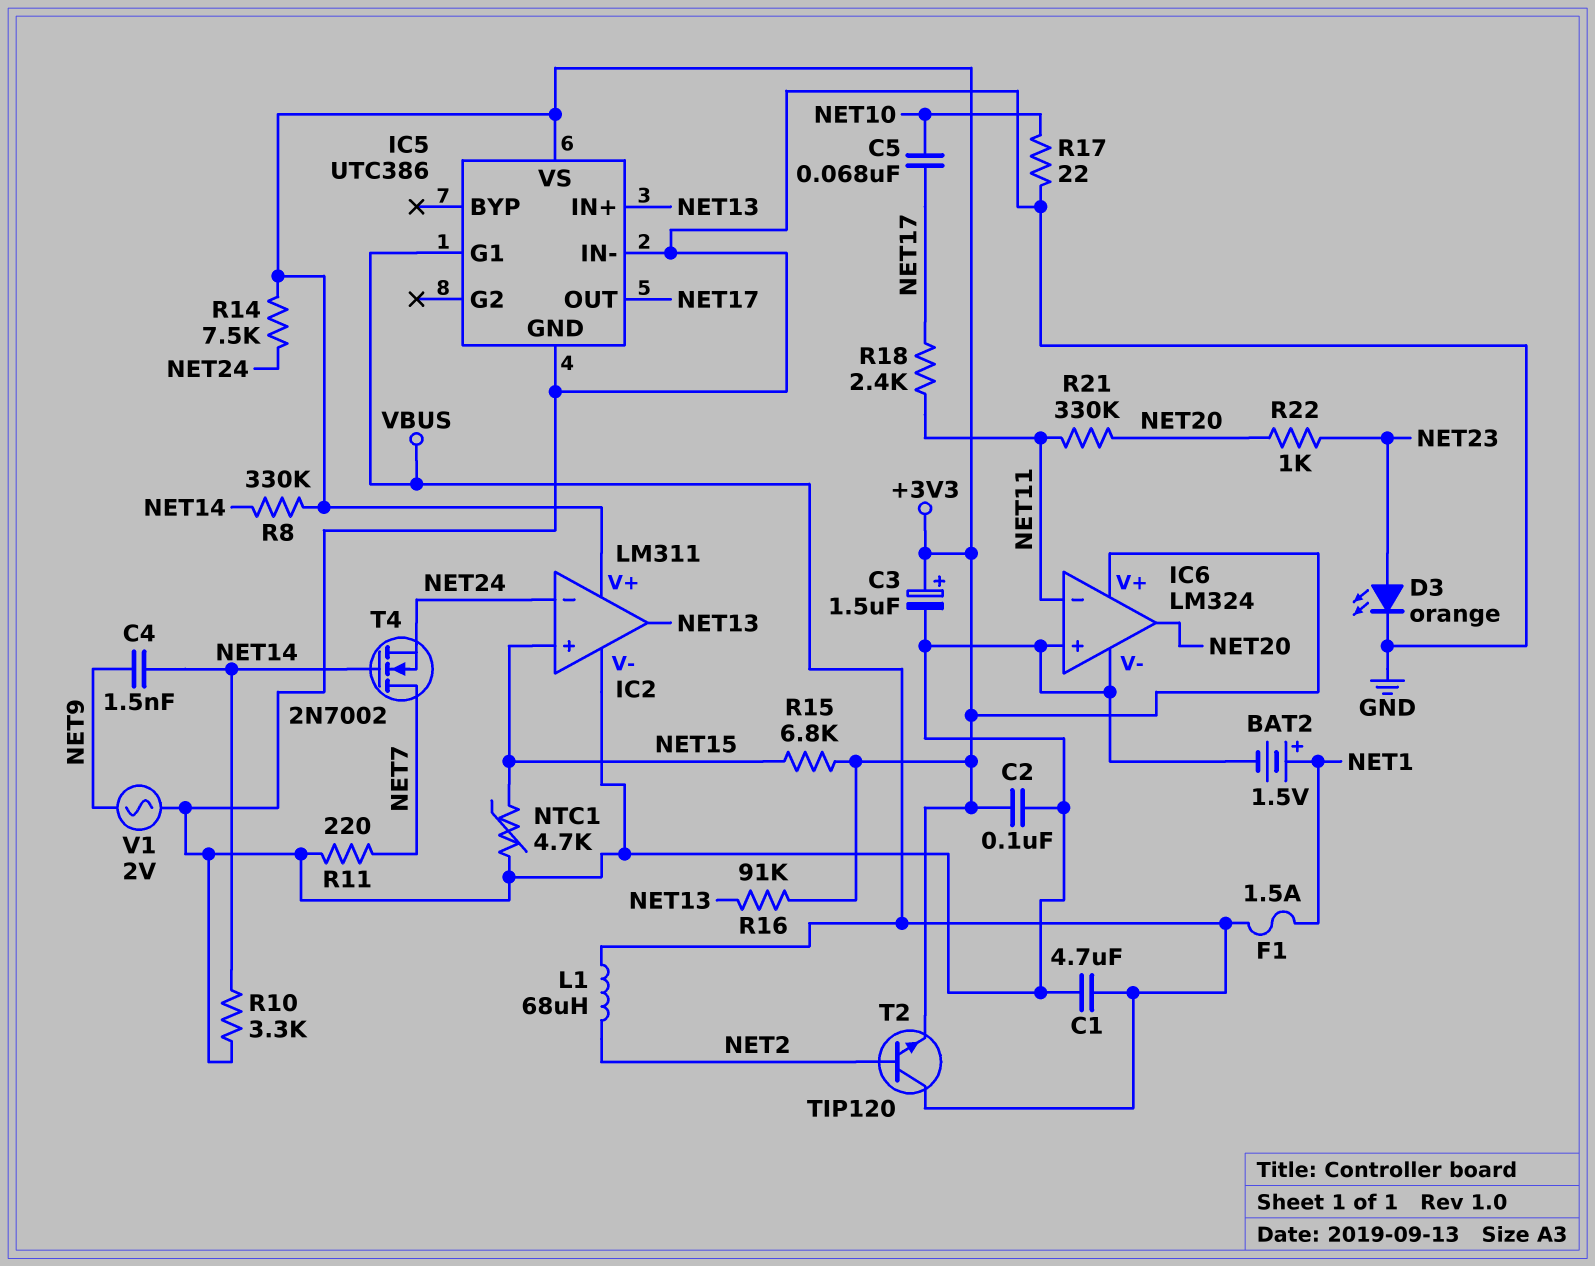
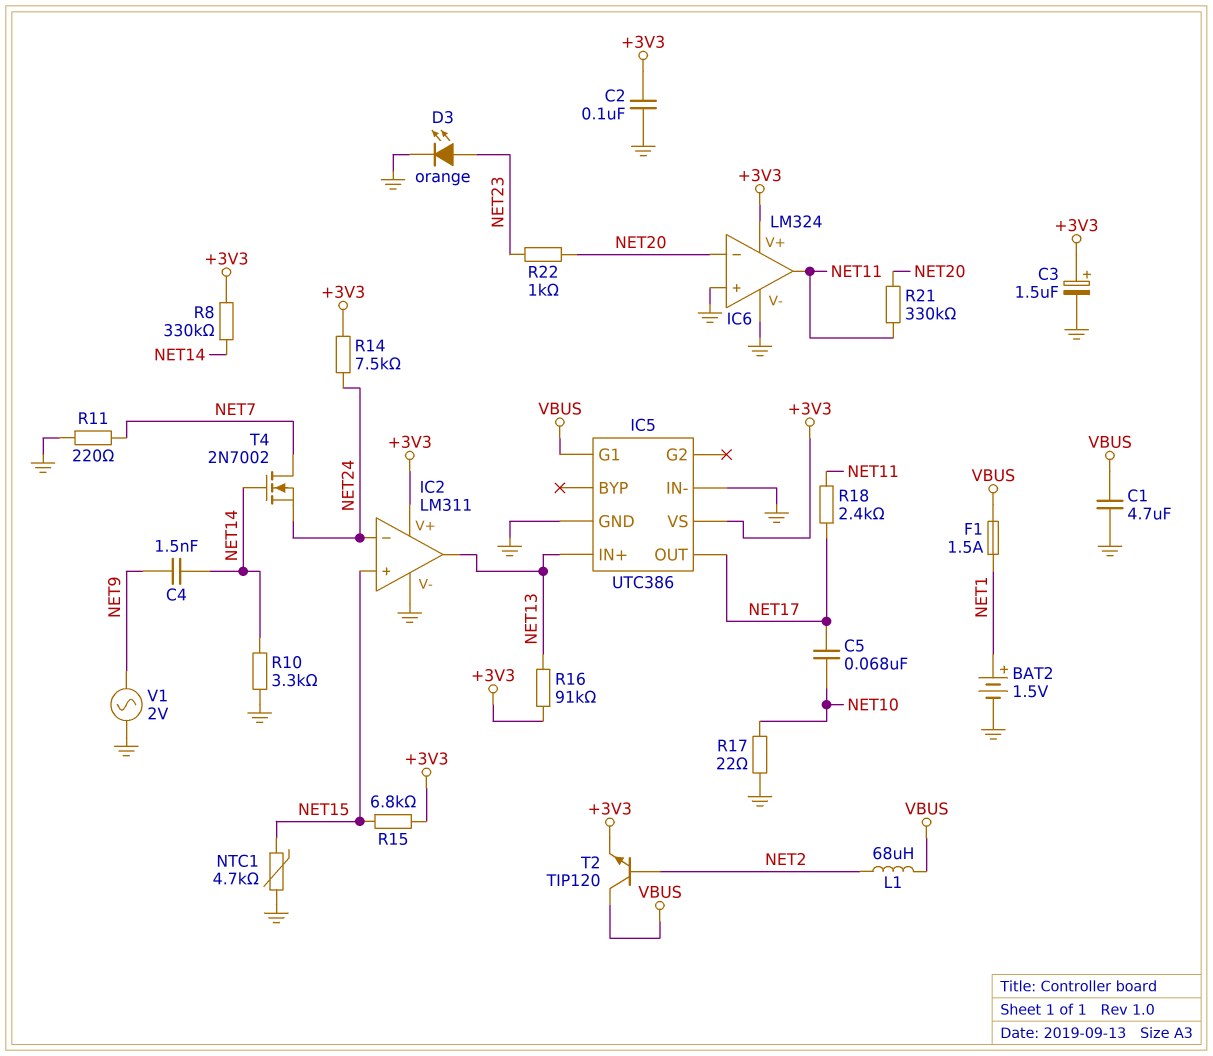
IC6 pin in-: NET11 -> NET20
IC6 pin out: NET20 -> NET11

